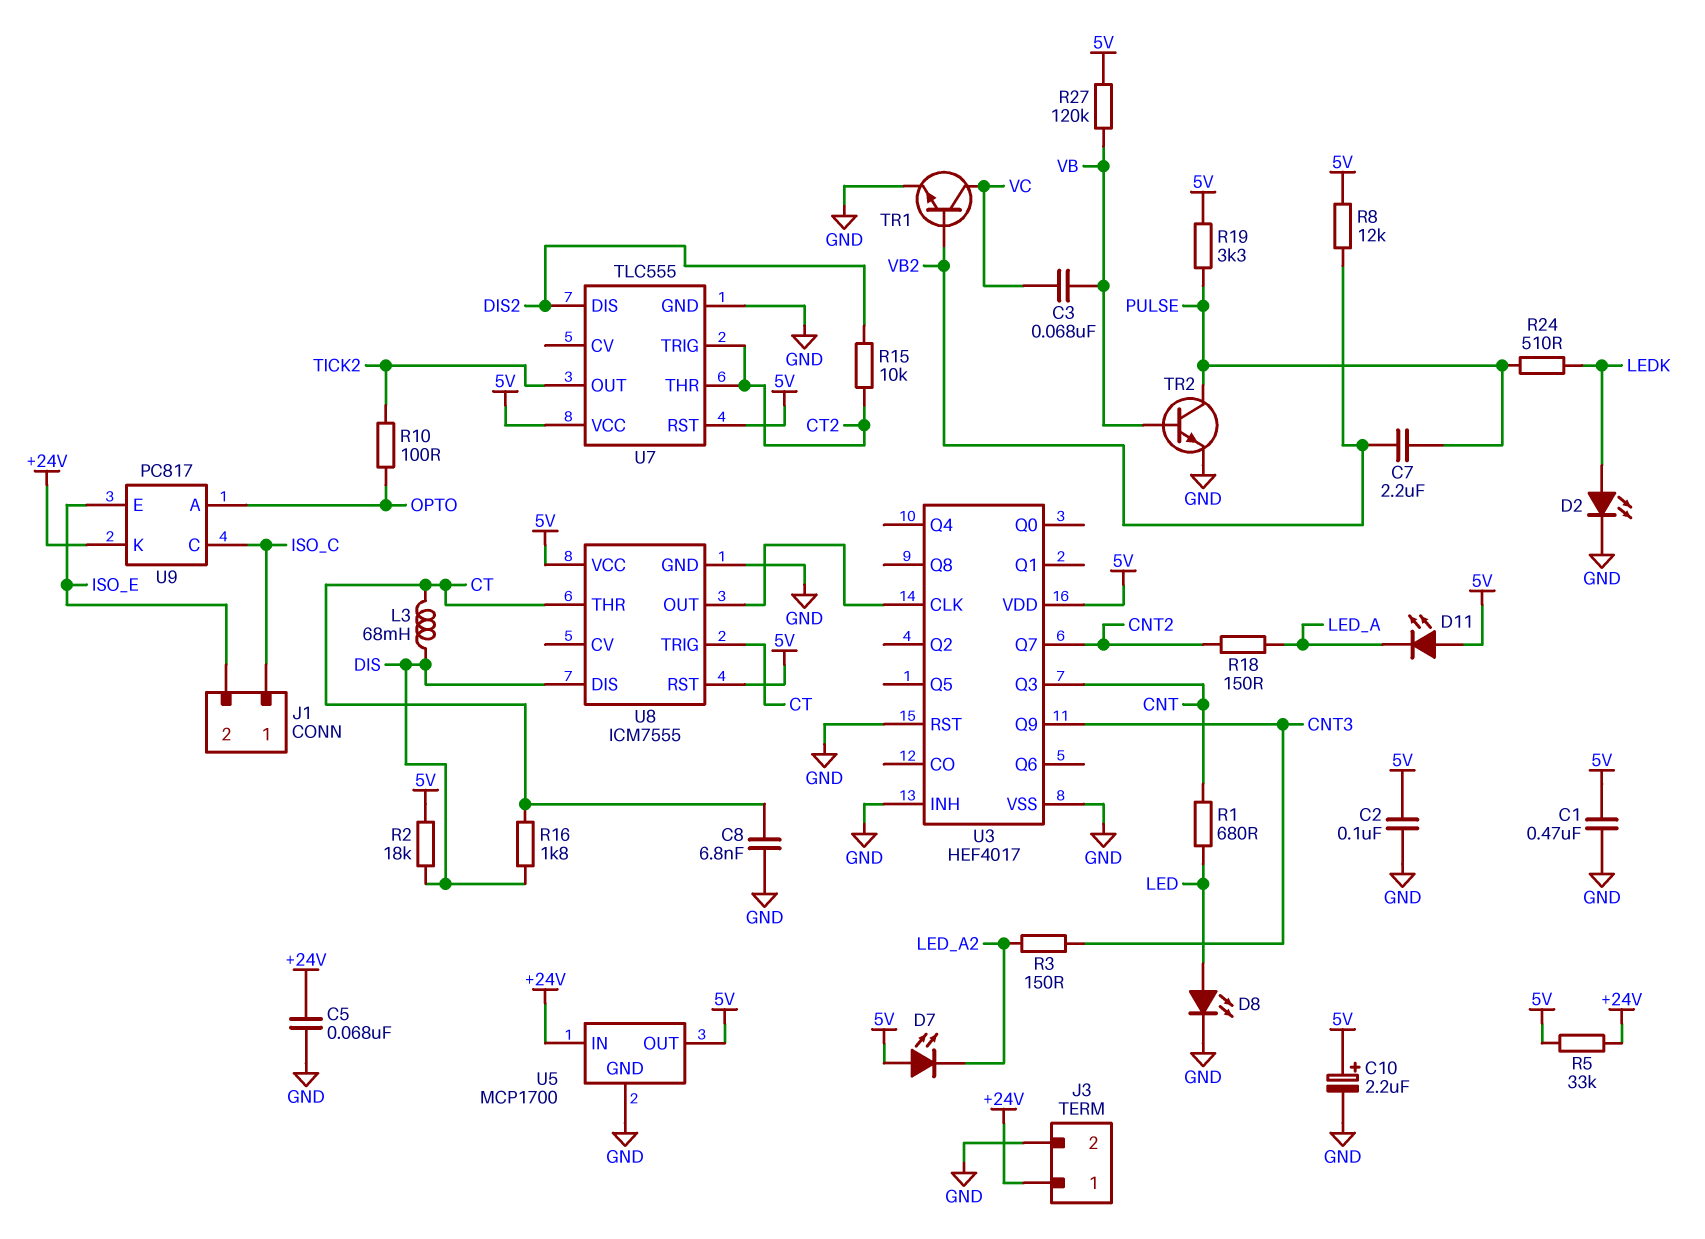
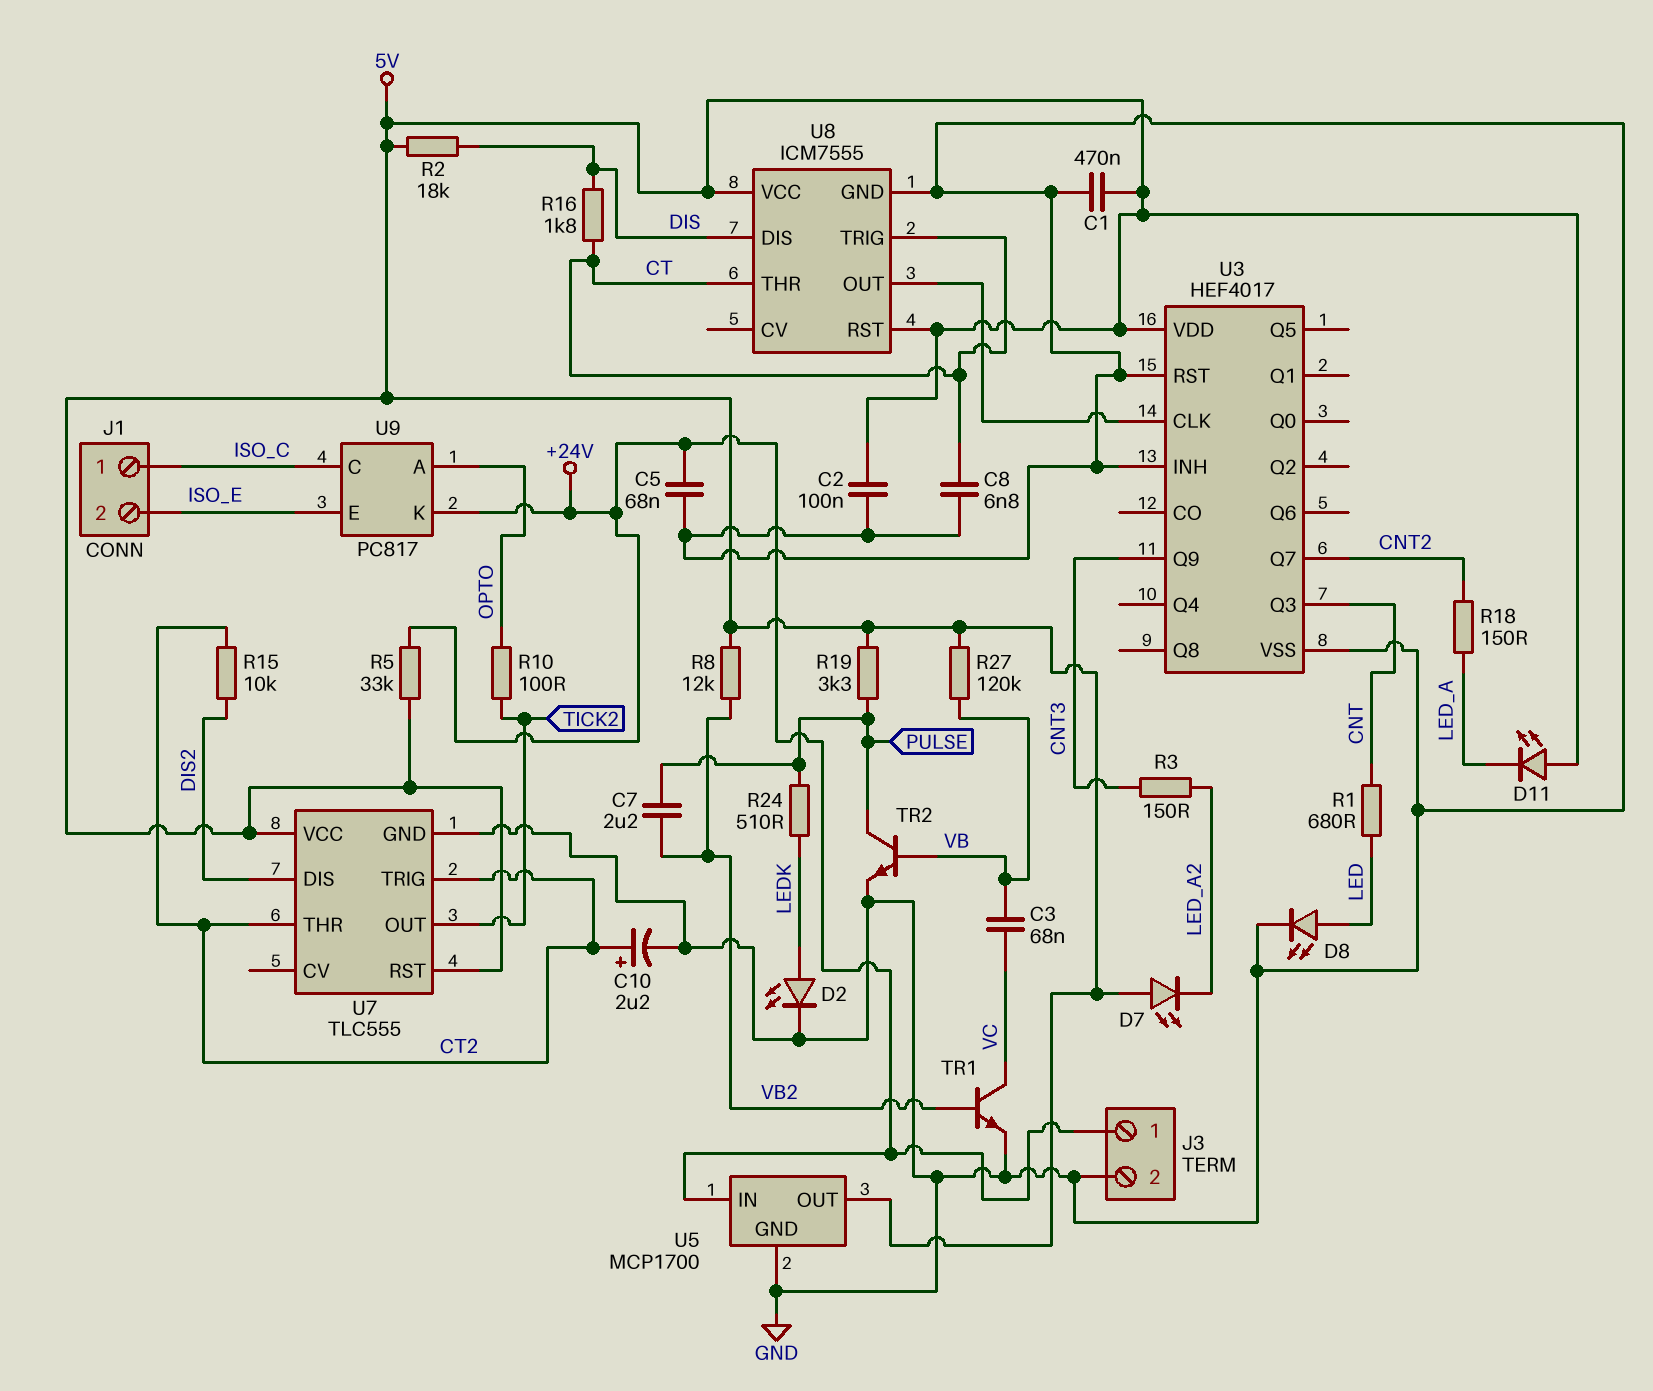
C10: 2.2uF (plus 5V, minus GND) -> 2.2uF (plus CT2, minus GND)
L3: 68mH (CT, DIS) -> none

